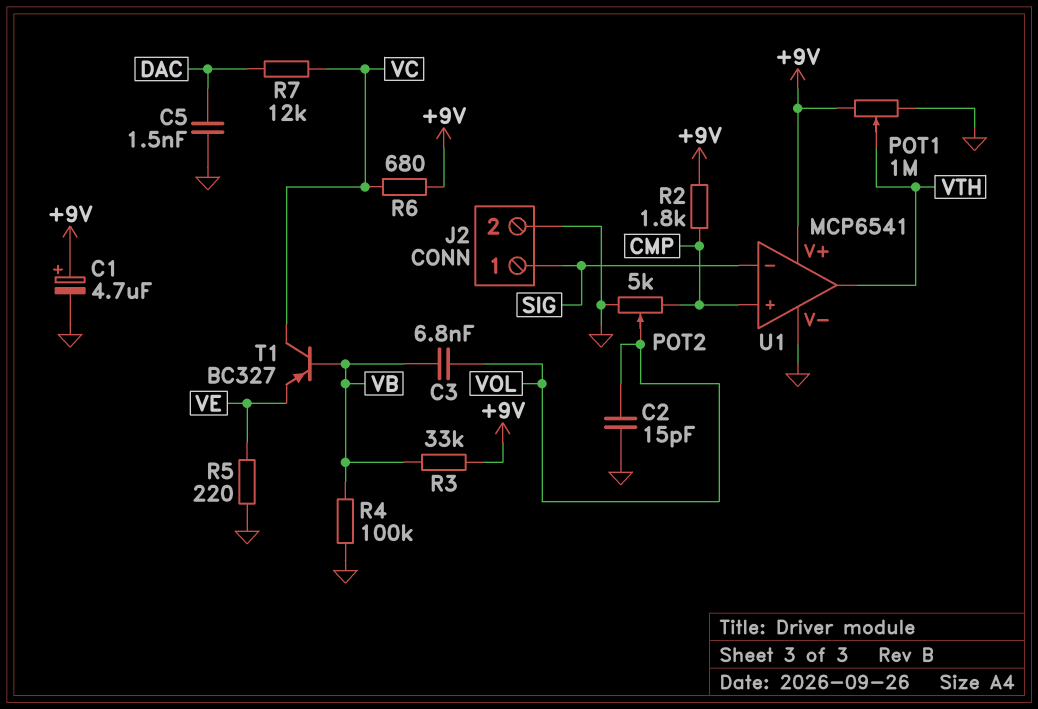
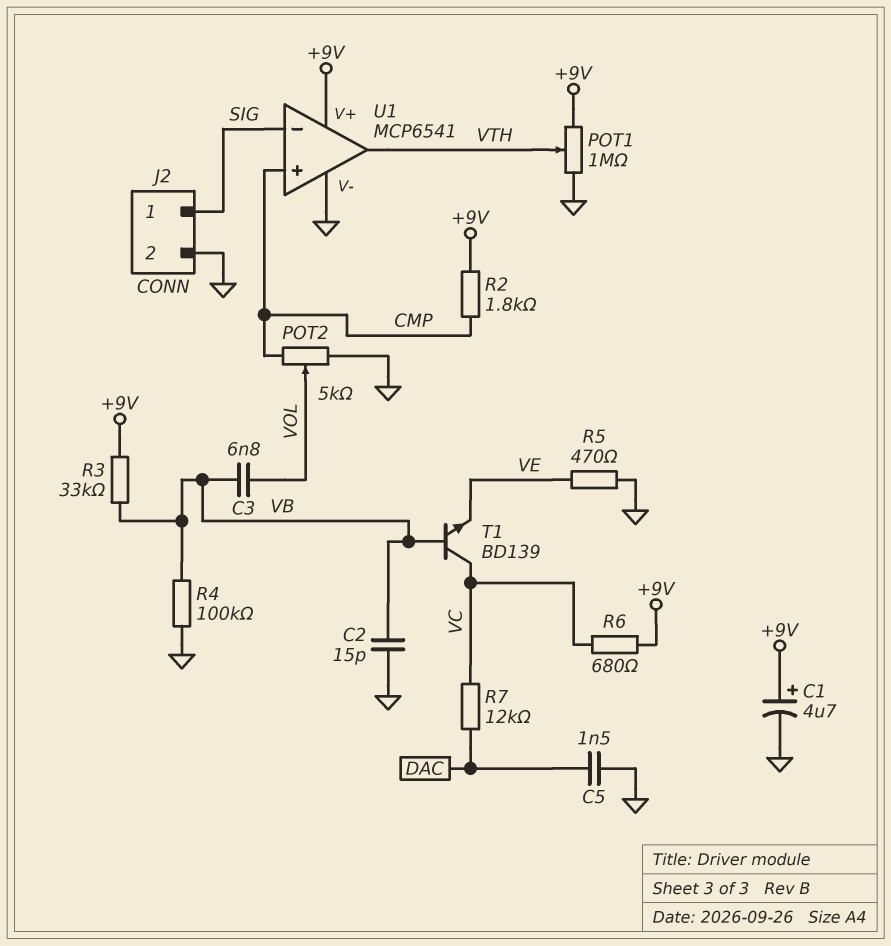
C2: 15pF (GND, VOL) -> 15pF (GND, VB)
R5: 220 (GND, VE) -> 470 (GND, VE)
T1: PNP BC327 (B VB, C VC, E VE) -> NPN BD139 (B VB, C VC, E VE)

